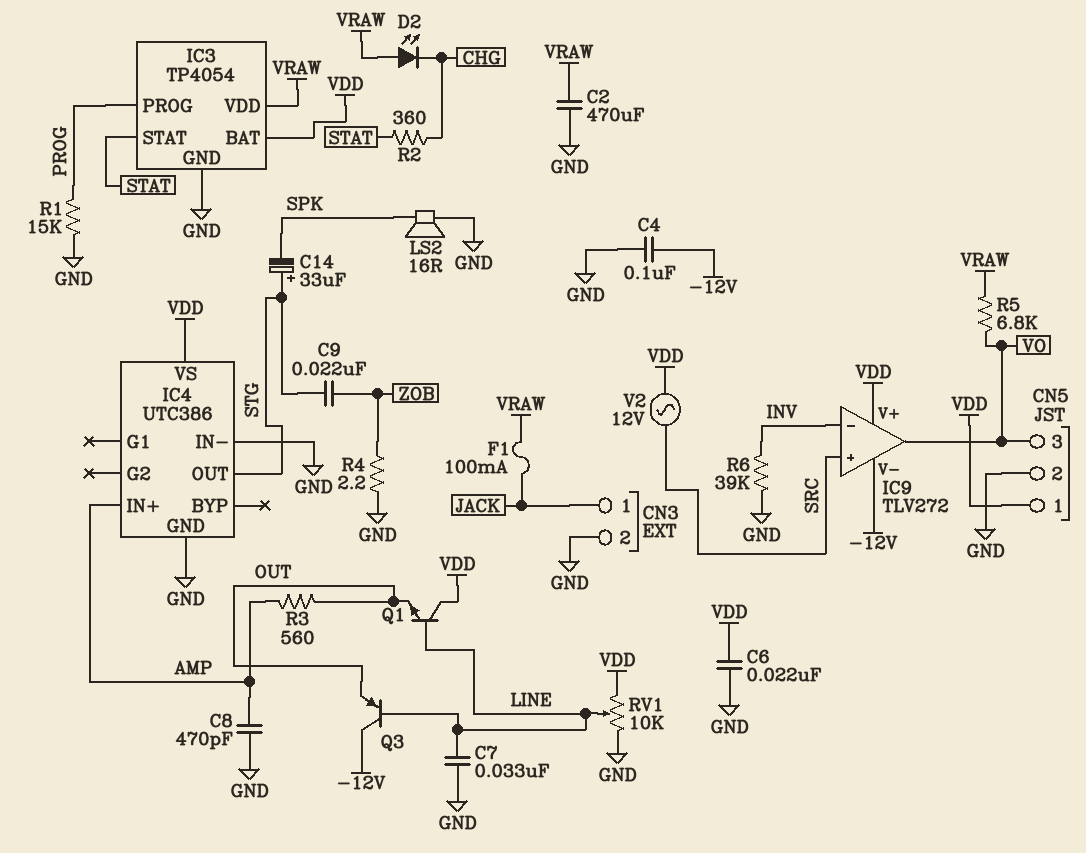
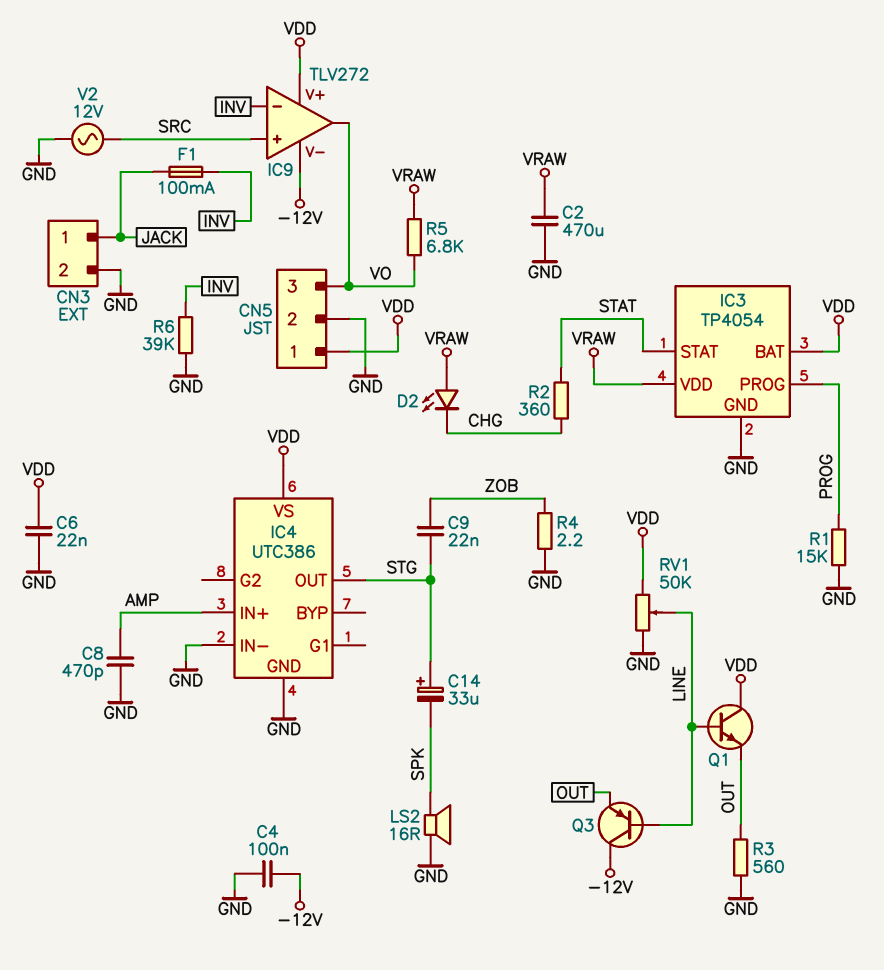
C7: 33nF (GND, LINE) -> none
F1: 100mA (JACK, VRAW) -> 100mA (INV, JACK)
R3: 560 (AMP, OUT) -> 560 (GND, OUT)
RV1: 10k (GND, VDD, wiper LINE) -> 50k (GND, VDD, wiper LINE)
V2: AC 12V (SRC, VDD) -> AC 12V (GND, SRC)

